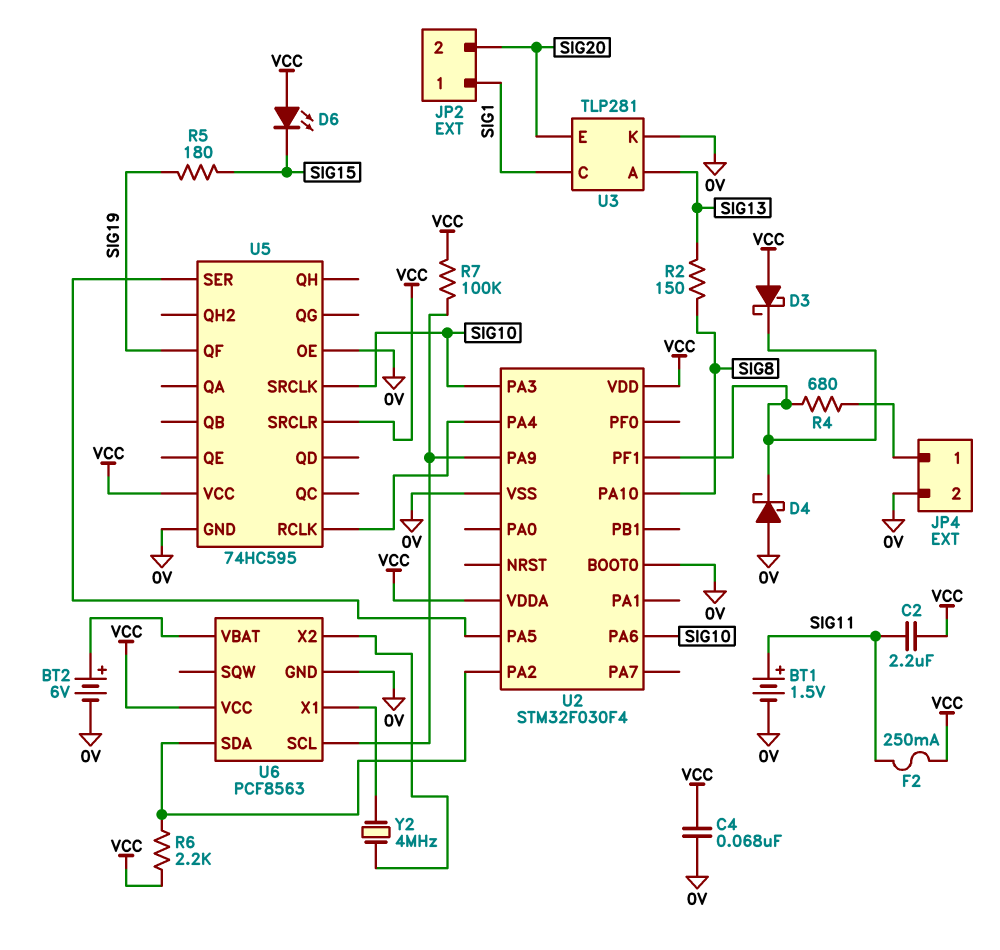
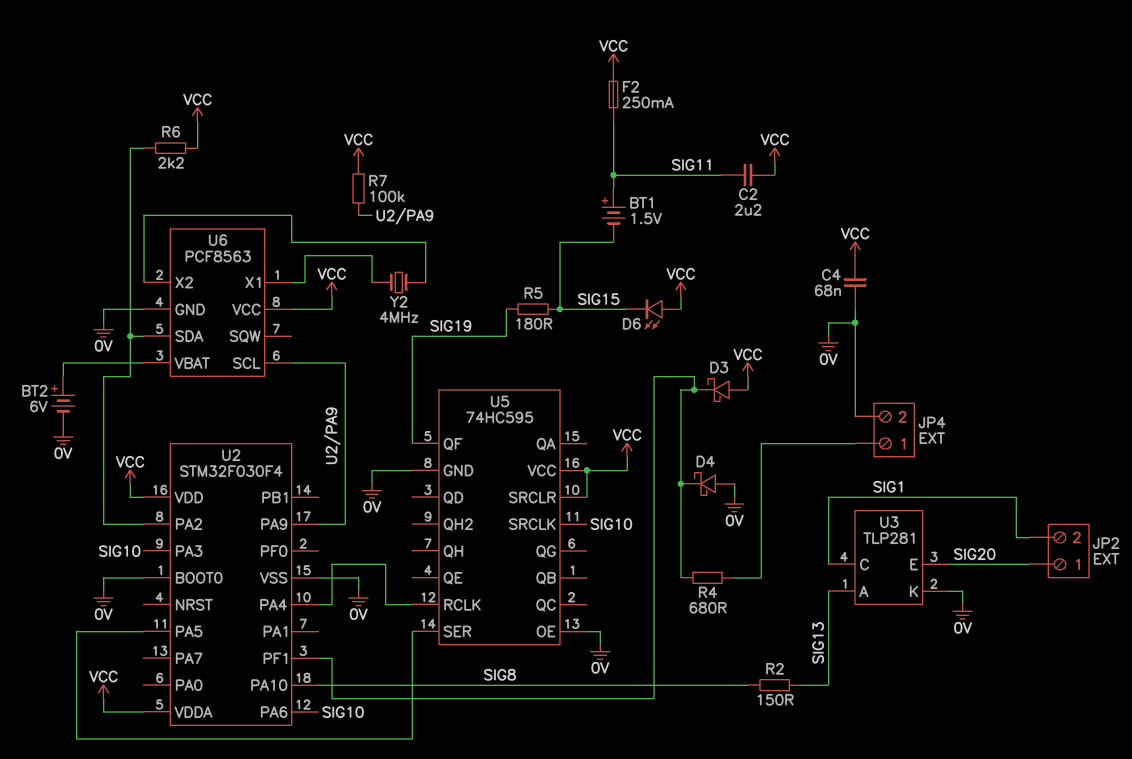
BT1: 1.5V (plus SIG11, minus 0V) -> 1.5V (plus SIG11, minus SIG15)
JP2 pin 1: SIG1 -> SIG20
JP2 pin 2: SIG20 -> SIG1

